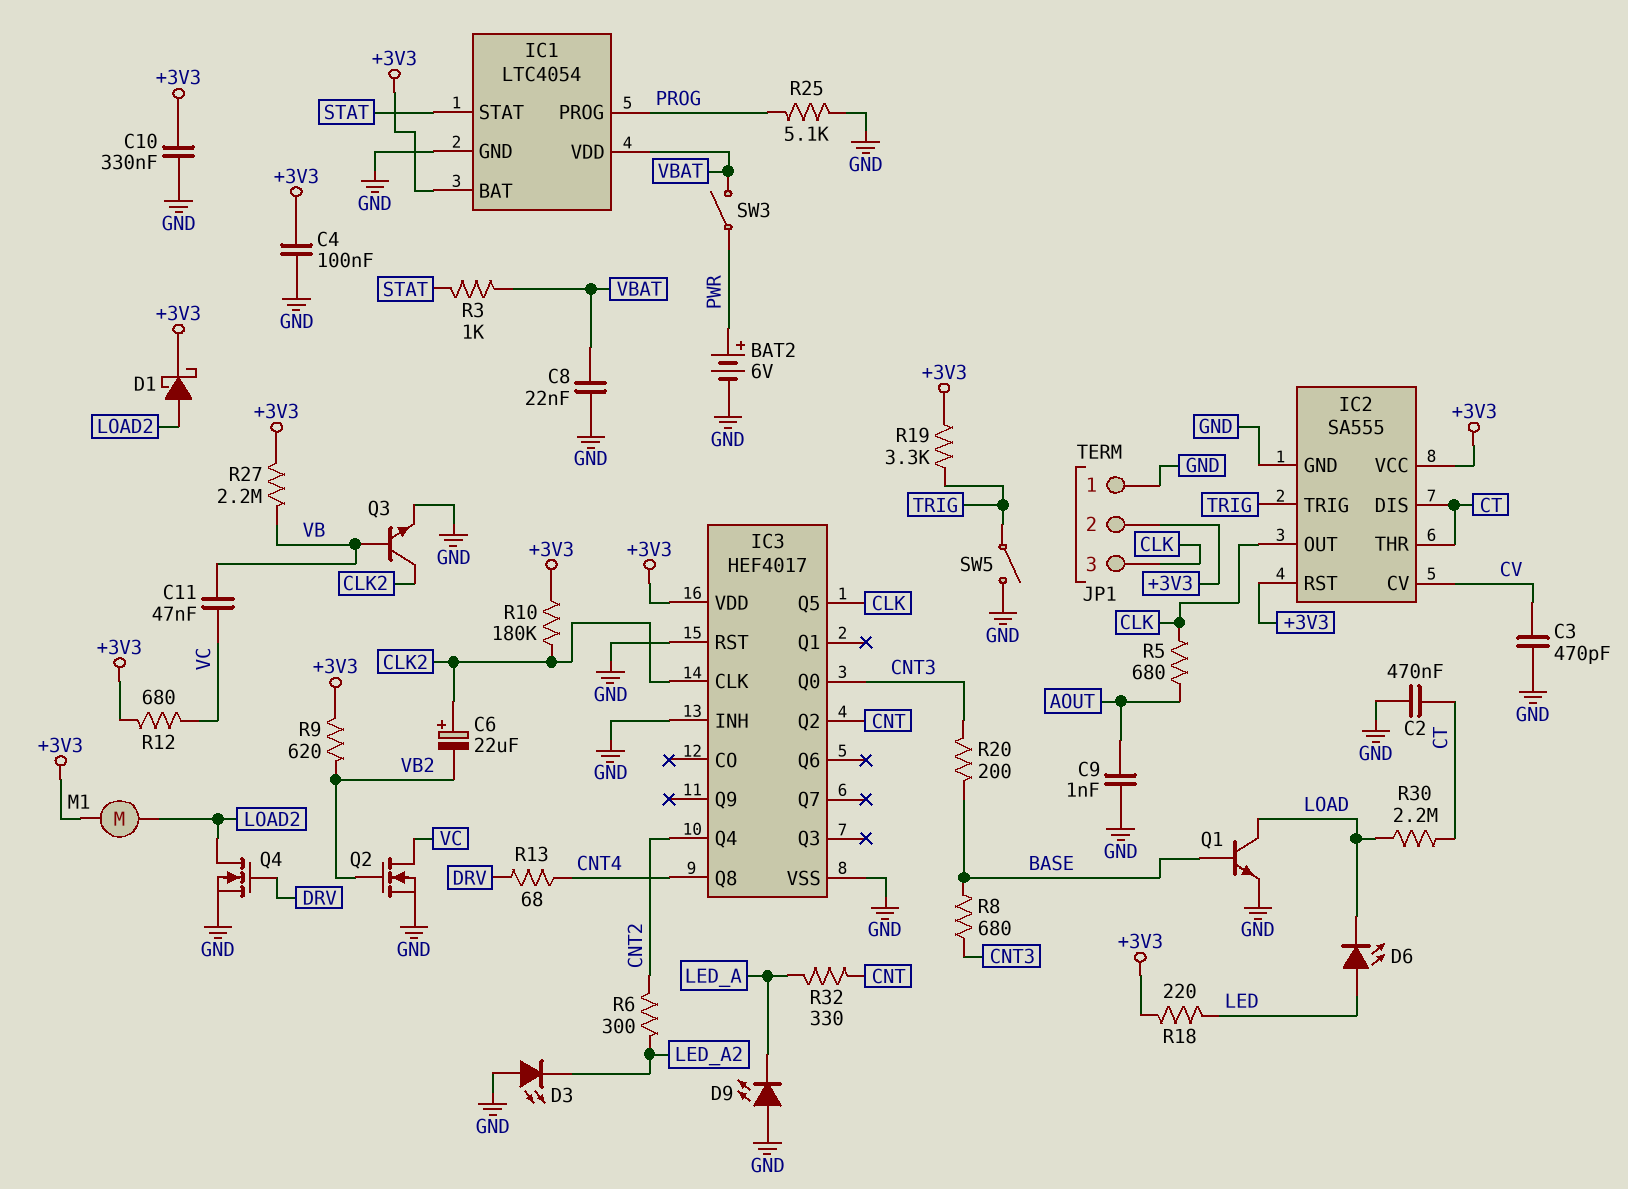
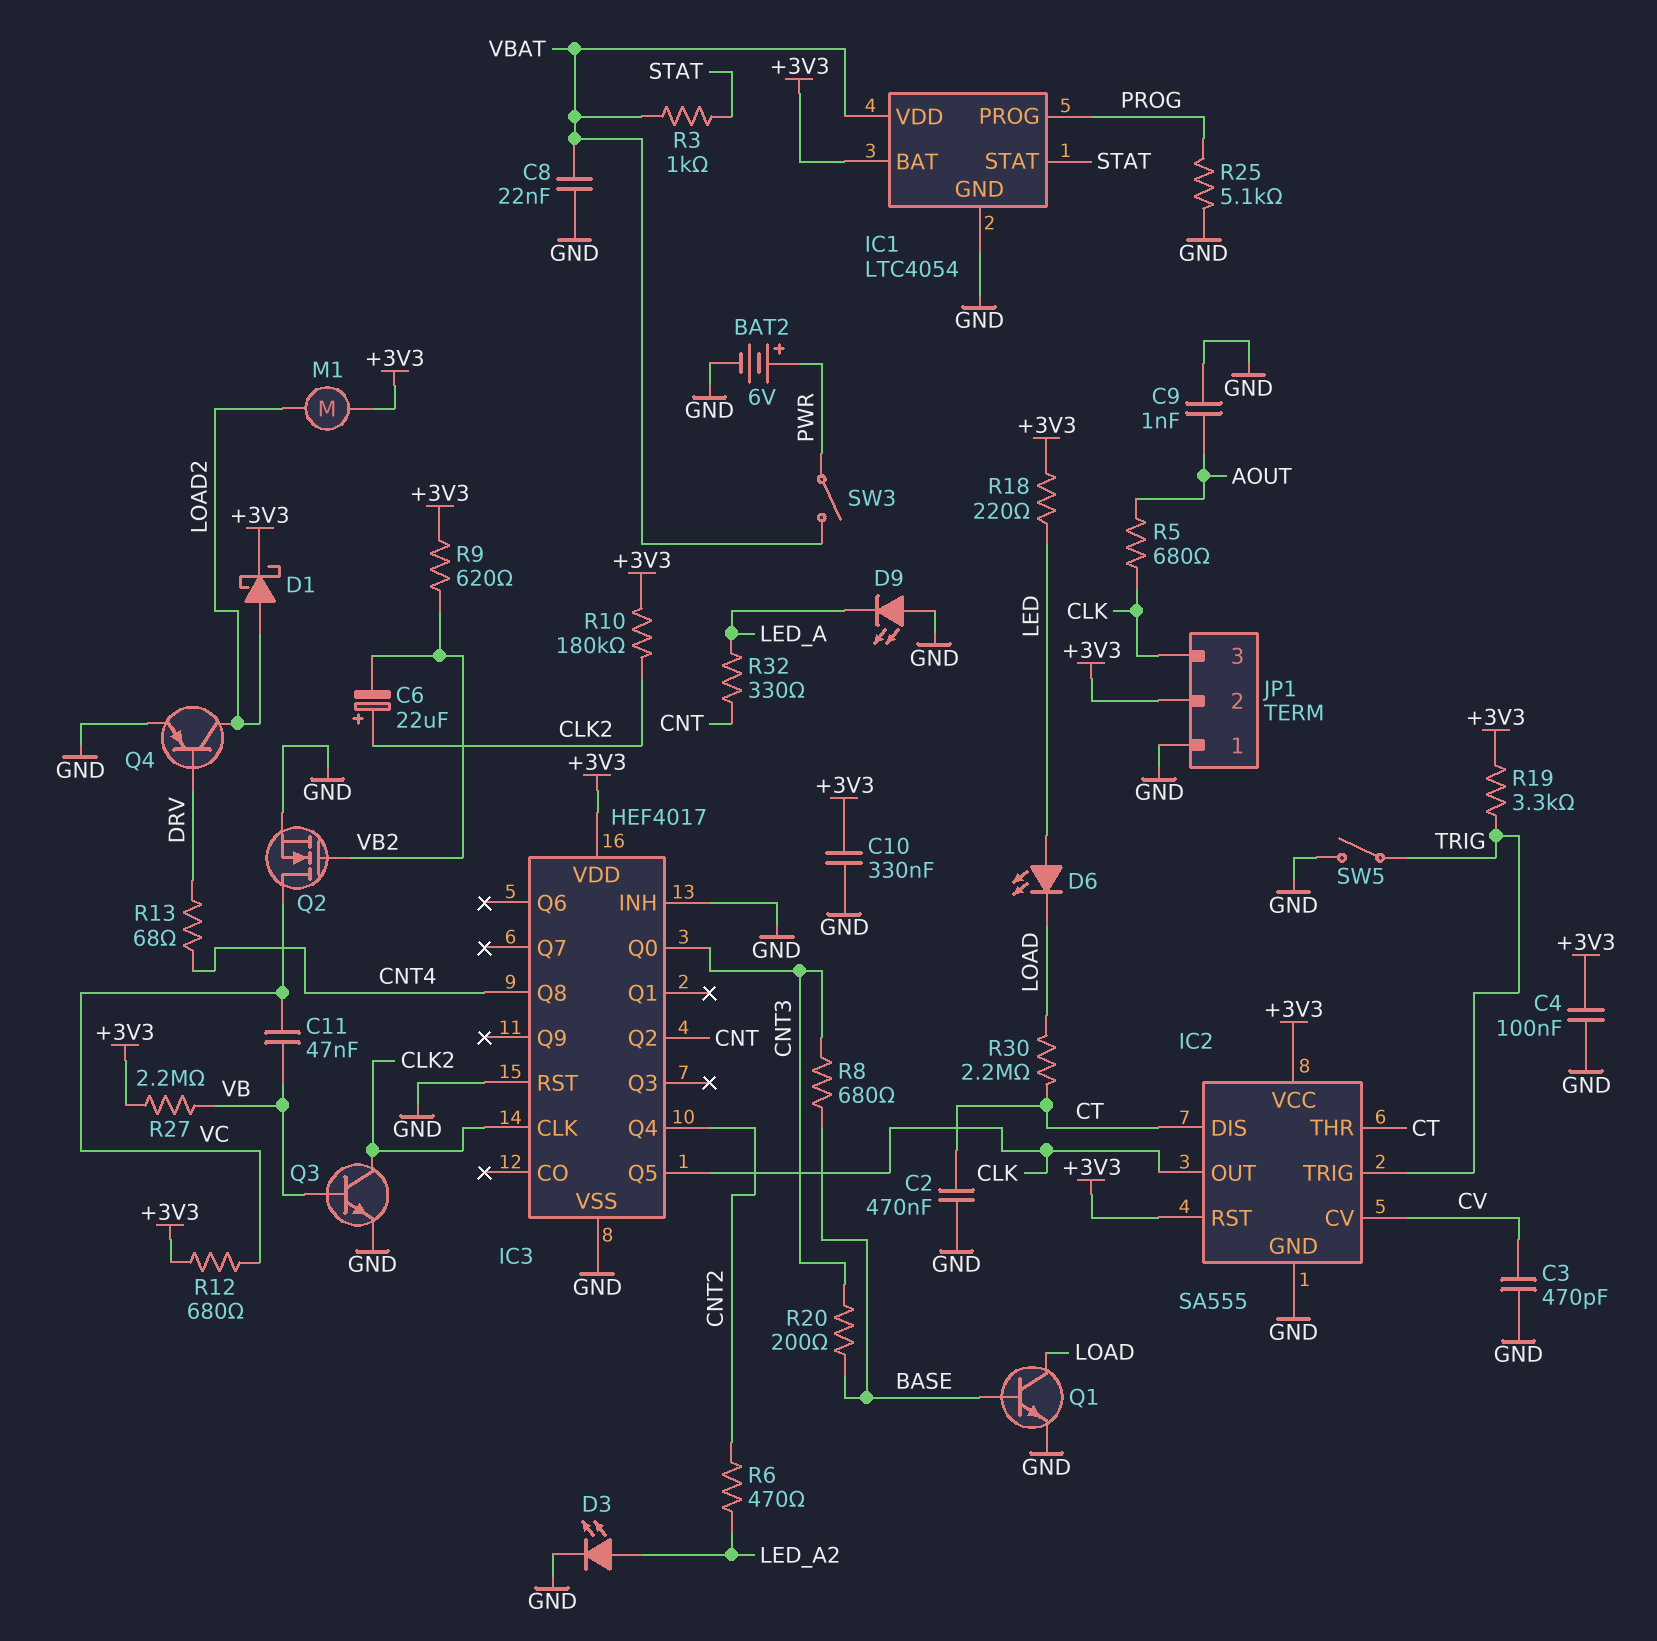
D3: LED (A GND, K LED_A2) -> LED (A LED_A2, K GND)
Q4: NMOS (G DRV, D LOAD2, S GND) -> PNP (B DRV, C LOAD2, E GND)
R6: 300 (CNT2, LED_A2) -> 470 (CNT2, LED_A2)

